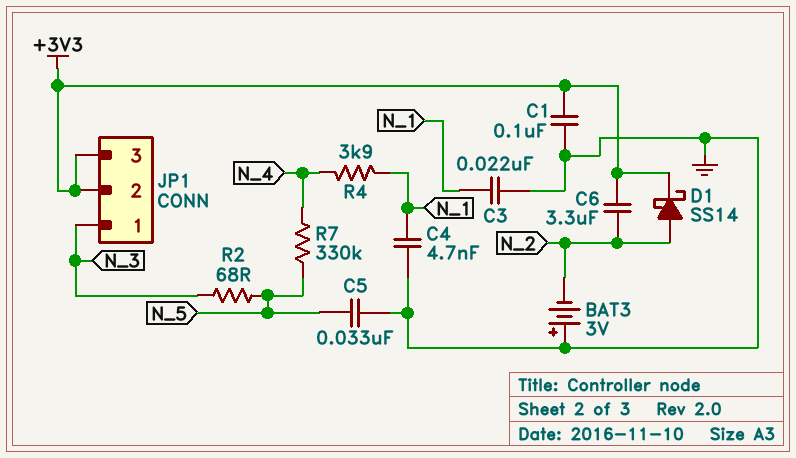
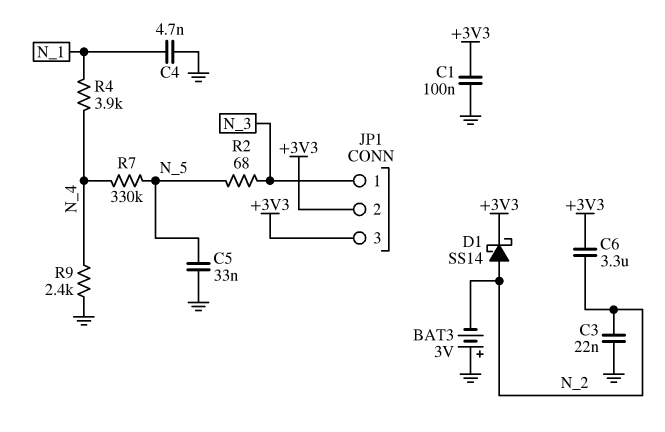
C3: 22nF (GND, N_1) -> 22nF (GND, N_2)
R9: none -> 2.4k (GND, N_4)

